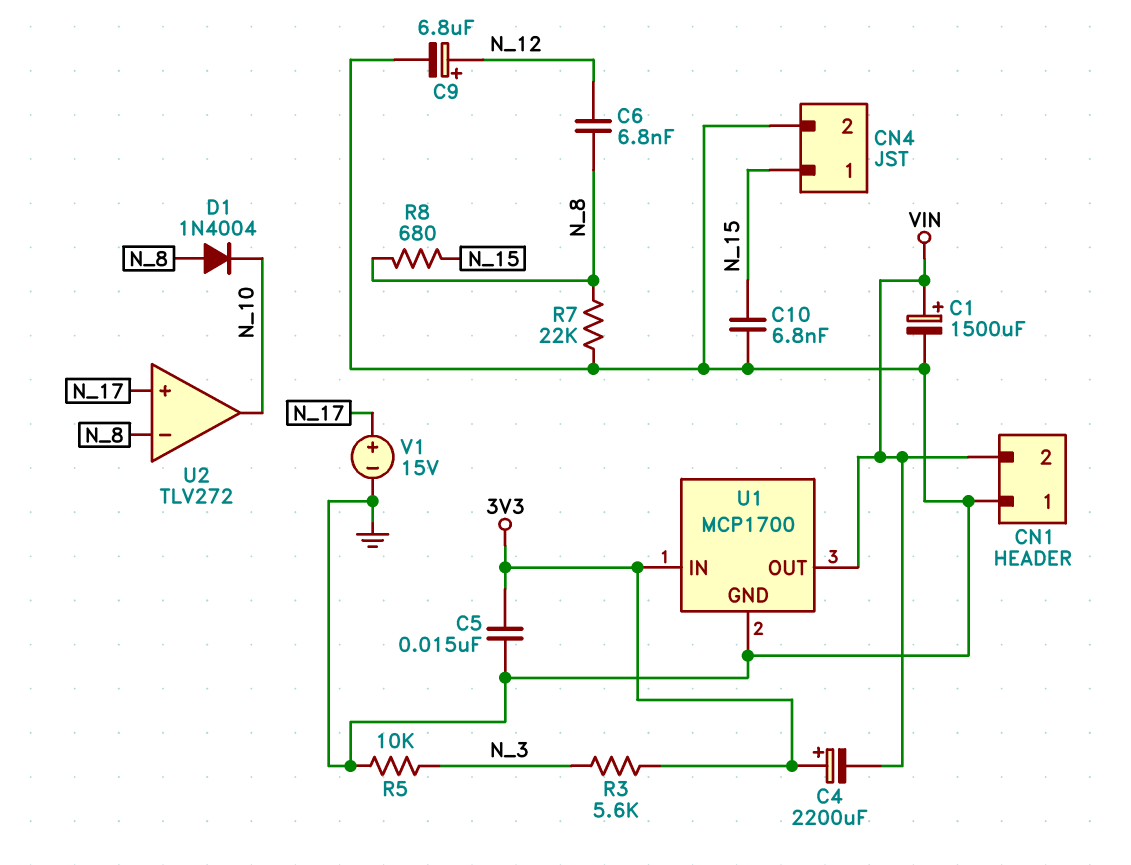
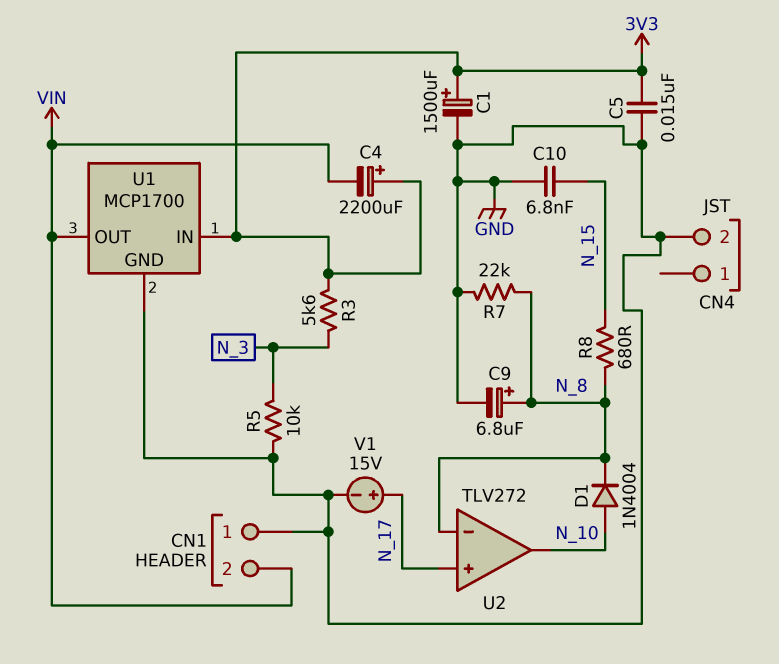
C1: 1500uF (plus VIN, minus GND) -> 1500uF (plus 3V3, minus GND)
C6: 6.8nF (N_8, N_12) -> none
C9: 6.8uF (plus N_12, minus GND) -> 6.8uF (plus N_8, minus GND)
CN4 pin 1: N_15 -> none
D1: diode 1N4004 (A N_8, K N_10) -> diode 1N4004 (A N_10, K N_8)

